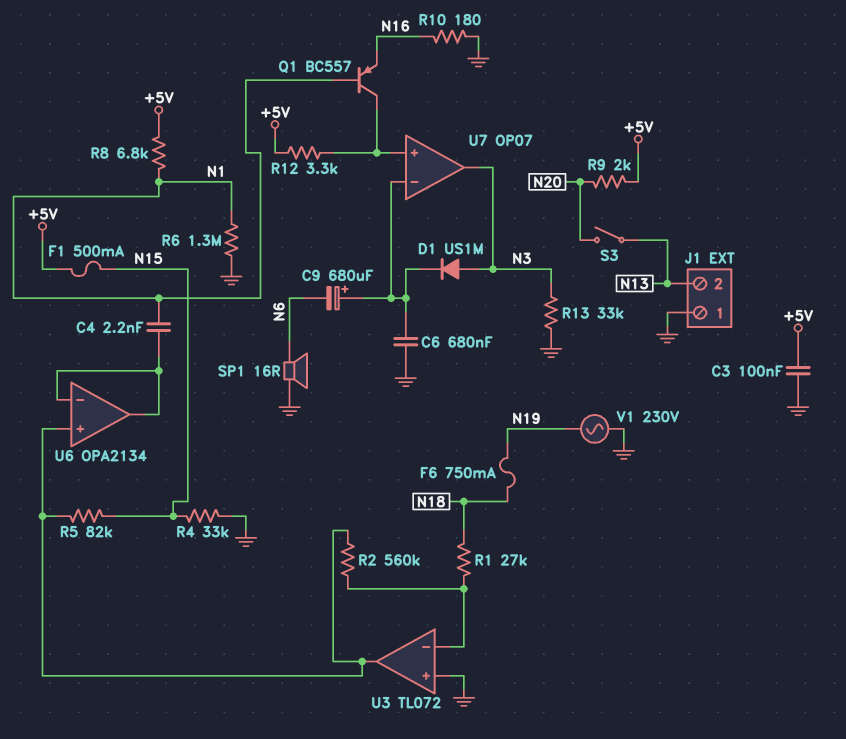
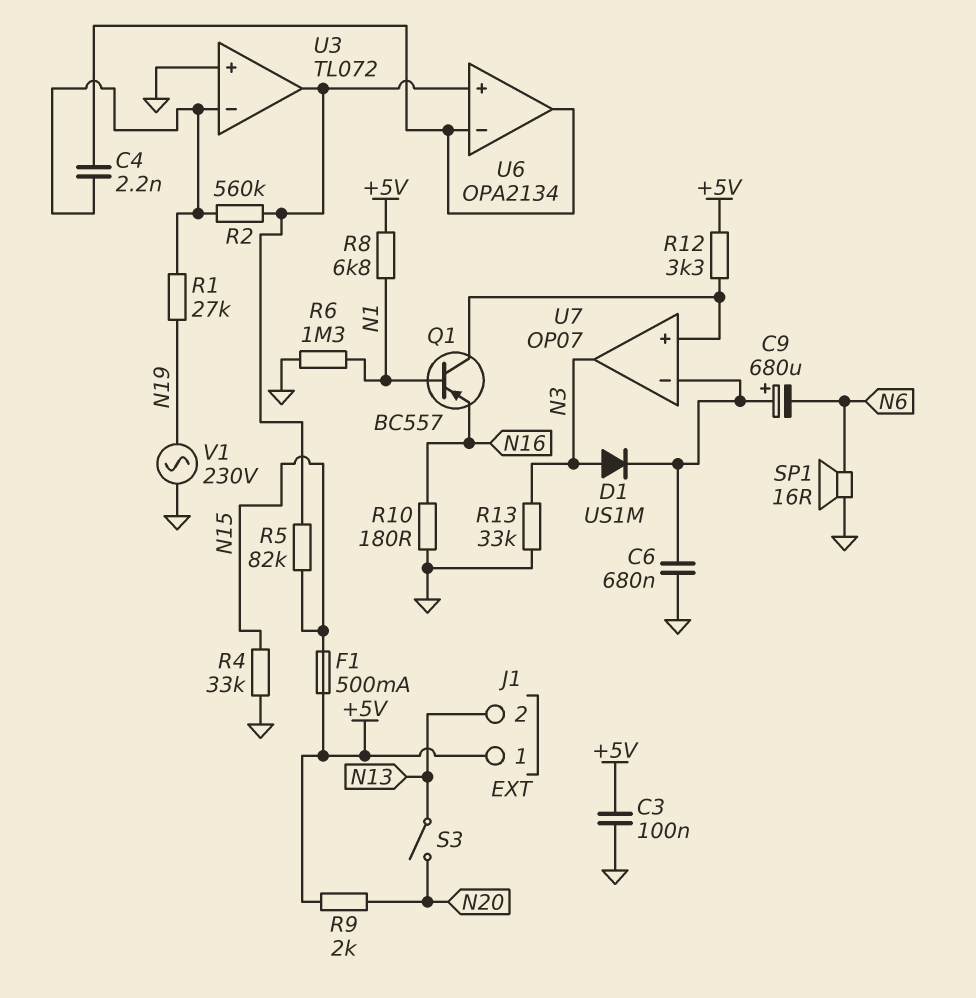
C4: 2.2nF (N1, U6/in-) -> 2.2nF (U3/in-, U6/in-)
F6: 750mA (N18, N19) -> none
J1 pin 1: GND -> +5V
R1: 27k (N18, U3/in-) -> 27k (N19, U3/in-)

